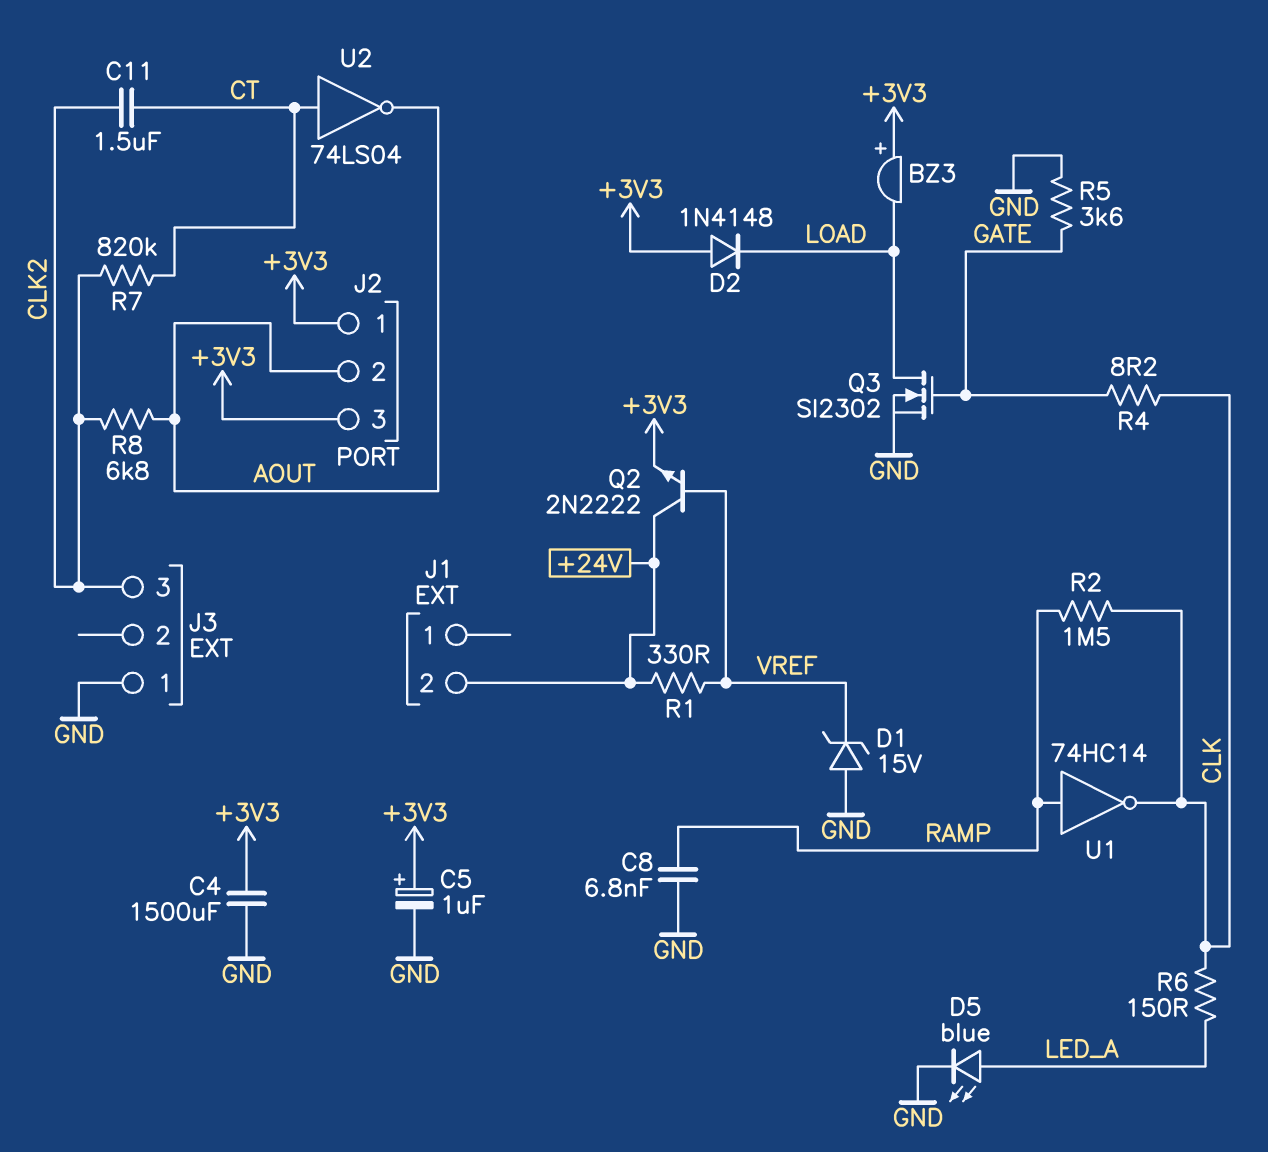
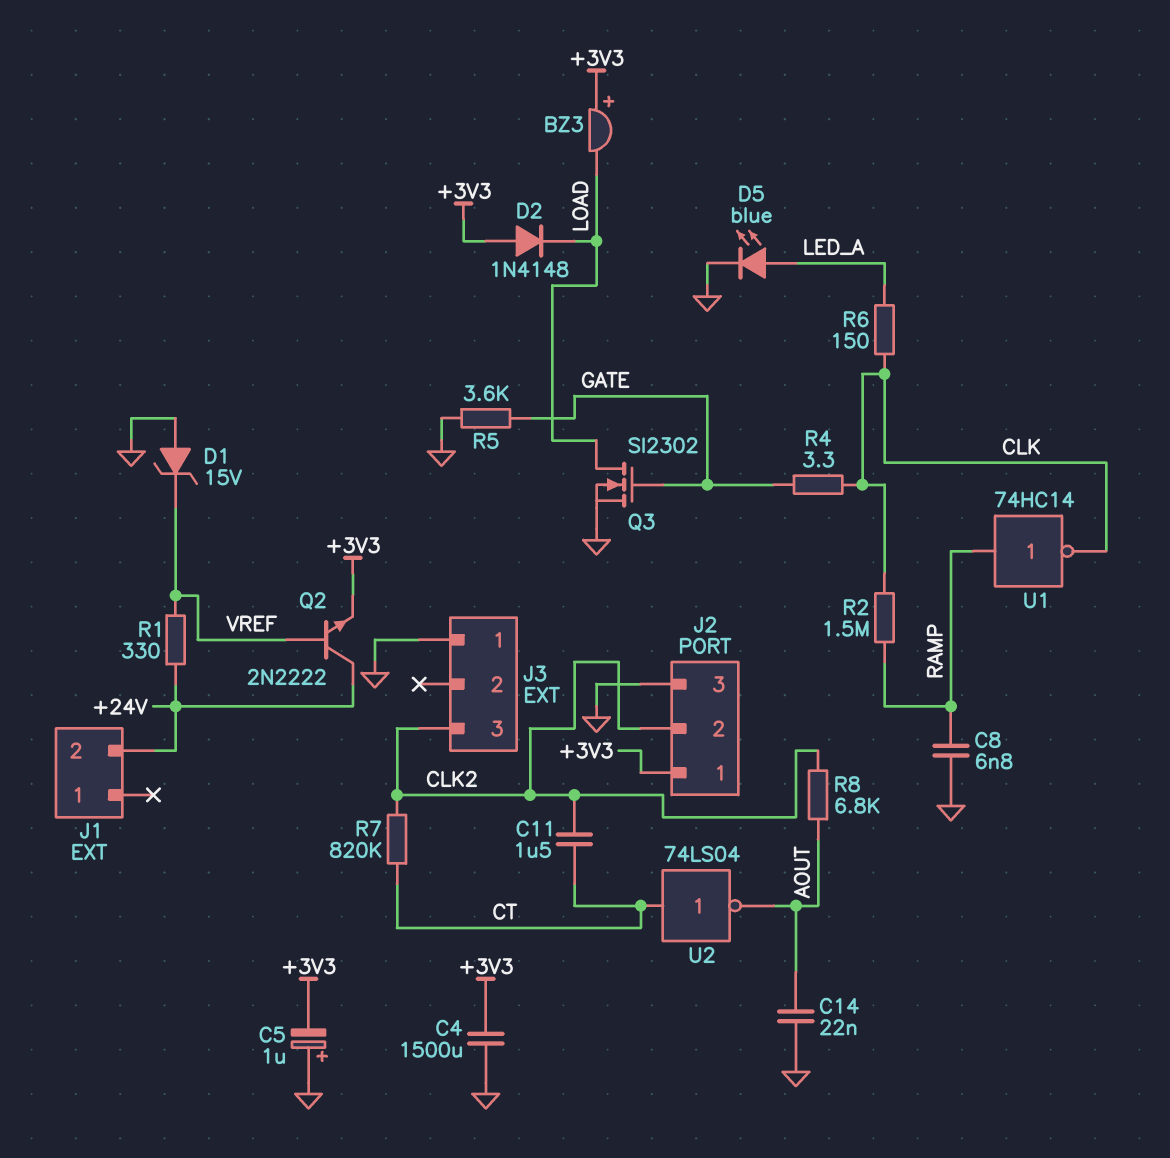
C5: 1uF (plus +3V3, minus GND) -> 1uF (plus GND, minus +3V3)
C14: none -> 22nF (AOUT, GND)
J2 pin 2: AOUT -> CLK2
J2 pin 3: +3V3 -> GND
R4: 8.2 (CLK, GATE) -> 3.3 (CLK, GATE)

